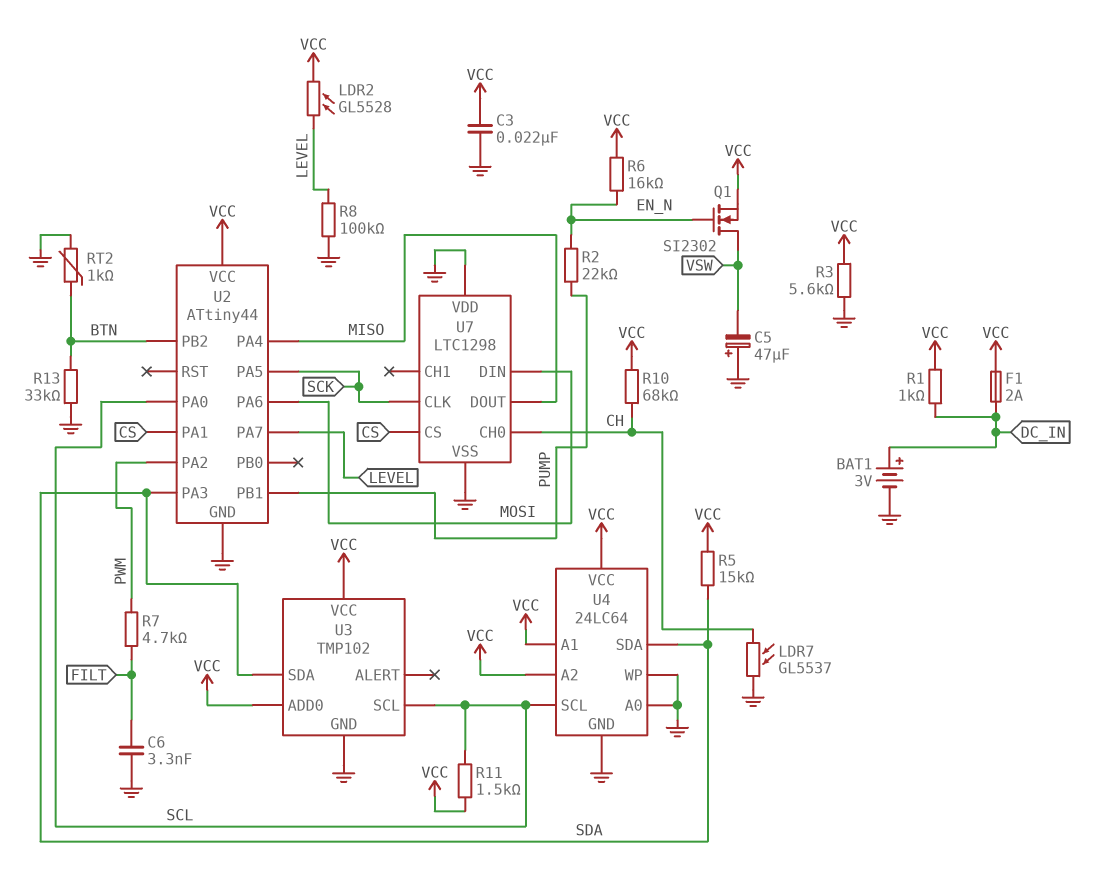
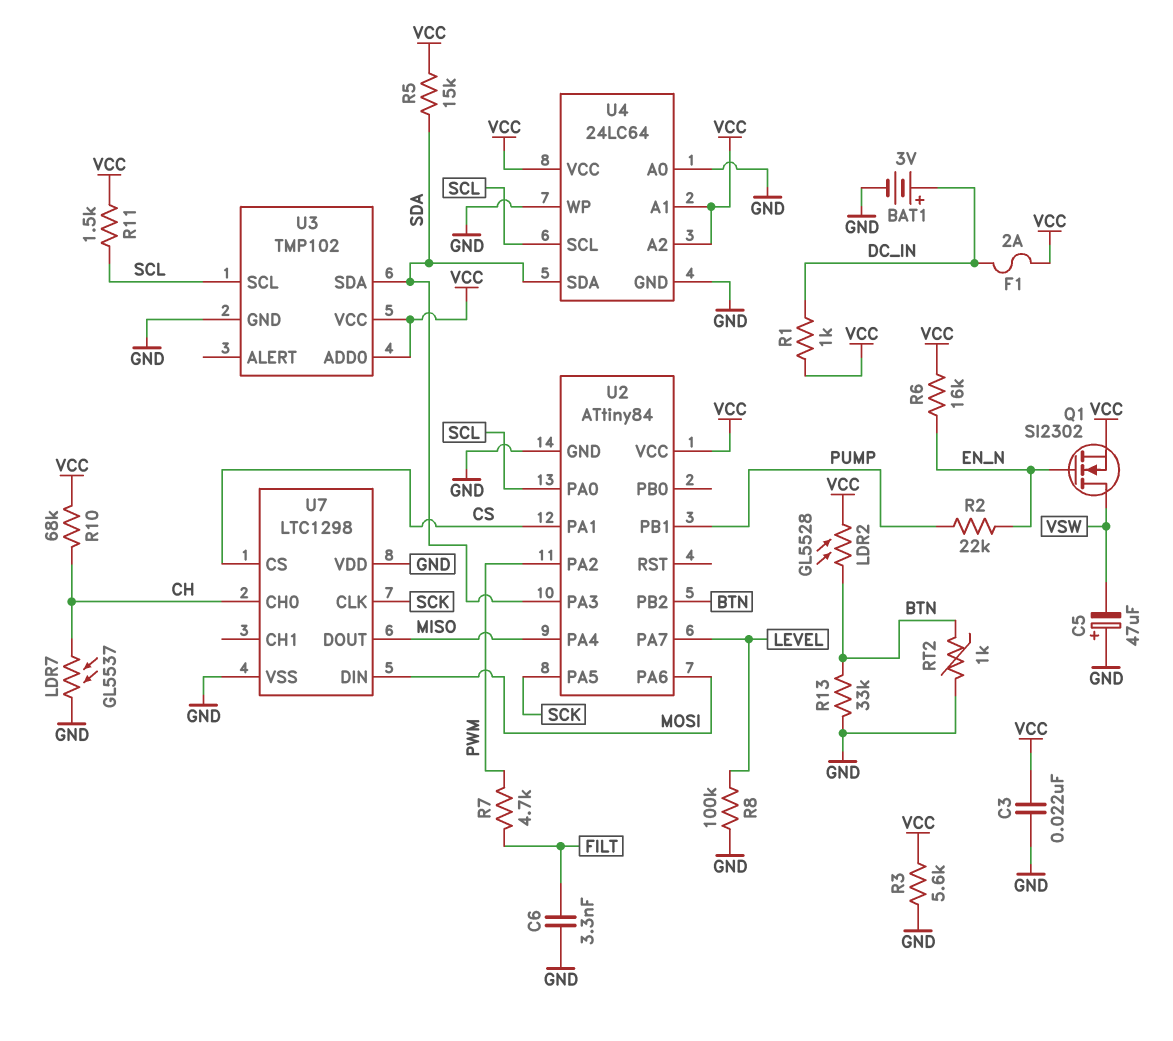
LDR2: GL5528 (LEVEL, VCC) -> GL5528 (BTN, VCC)
U2: ATtiny44 -> ATtiny84

